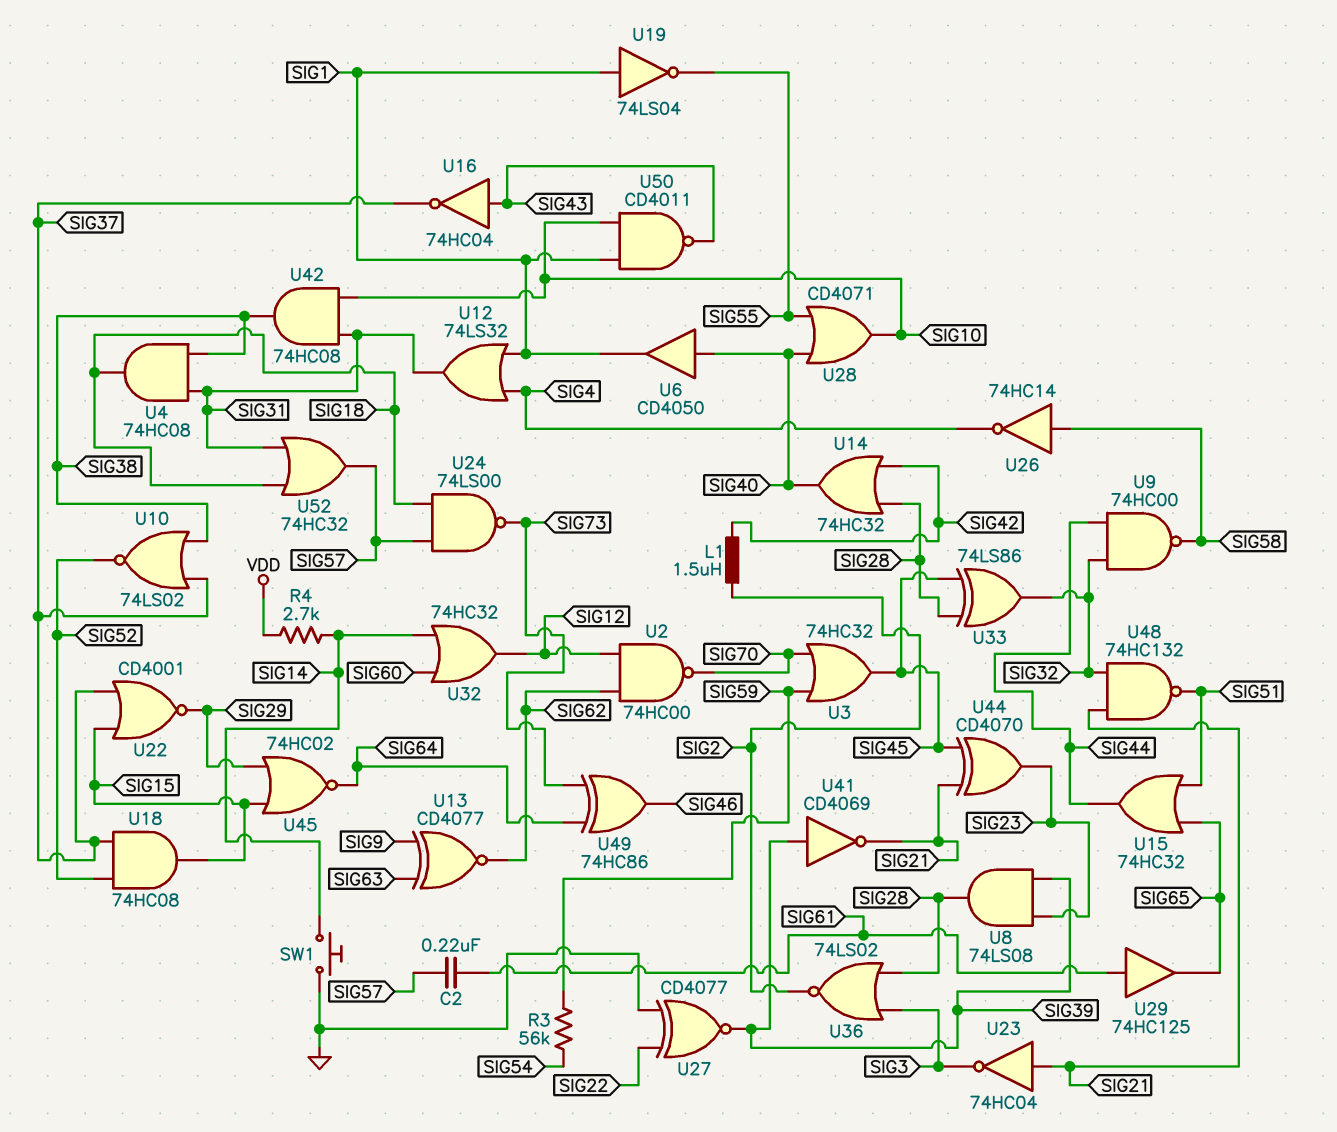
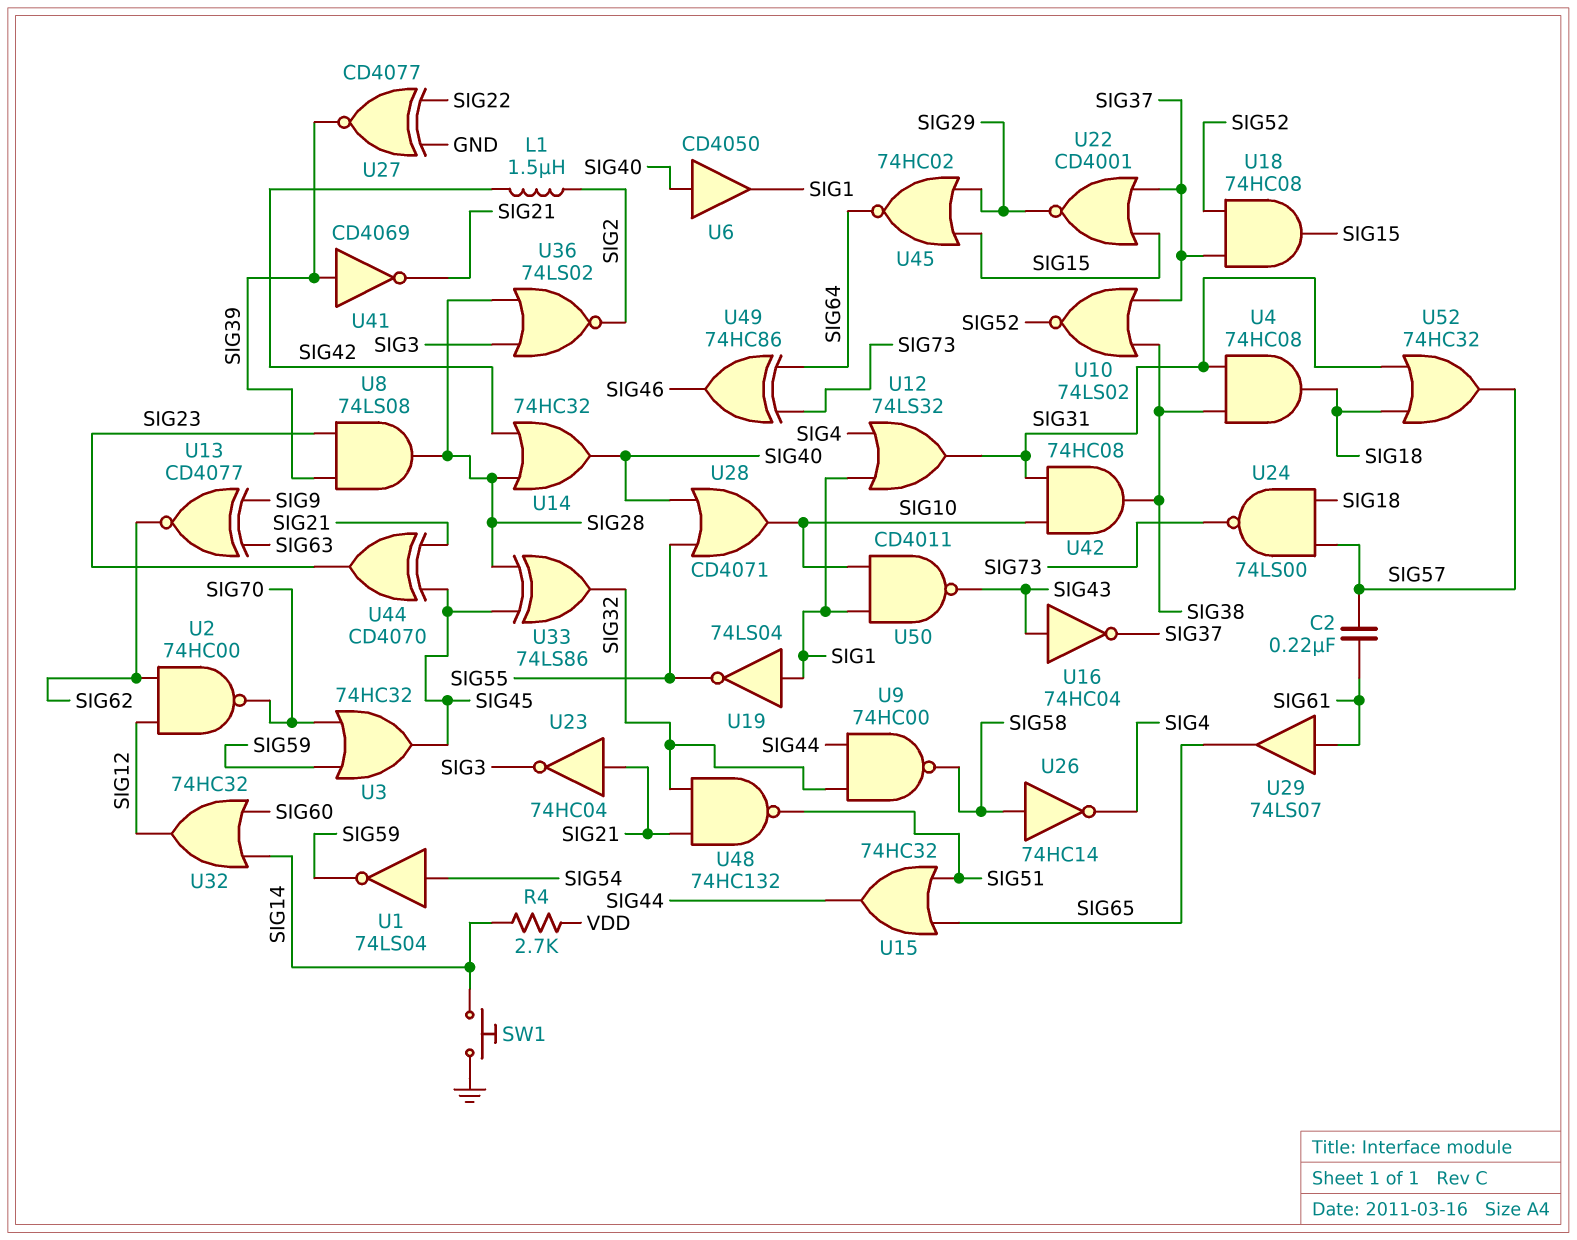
R3: 56k (SIG54, SIG59) -> none
U1: none -> NOT 74LS04 (in SIG54, out SIG59)
U29: buffer 74HC125 (in SIG61, out SIG65) -> buffer 74LS07 (in SIG61, out SIG65)

